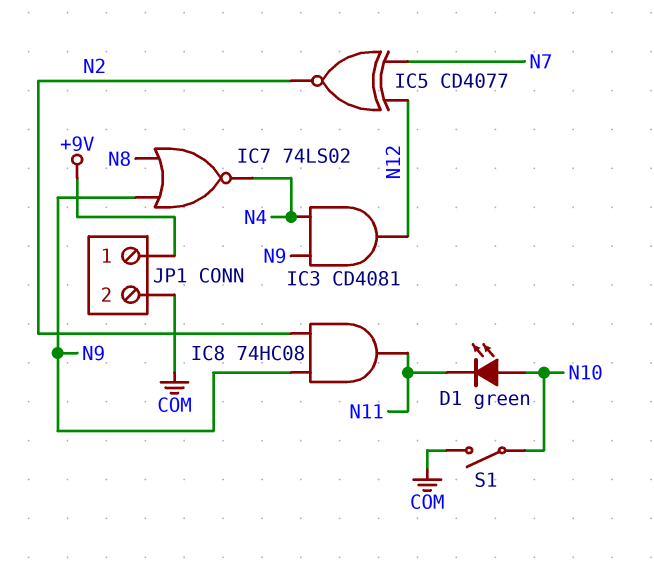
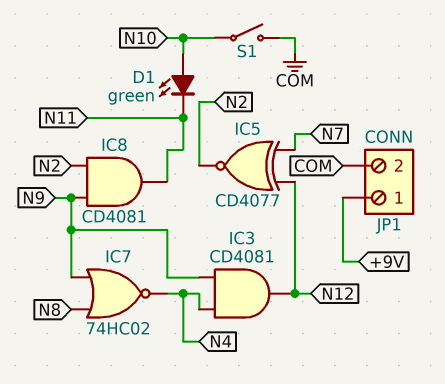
IC7: NOR 74LS02 (in N8, in N9, out N4) -> NOR 74HC02 (in N8, in N9, out N4)
IC8: AND 74HC08 (in N2, in N9, out N11) -> AND CD4081 (in N2, in N9, out N11)

